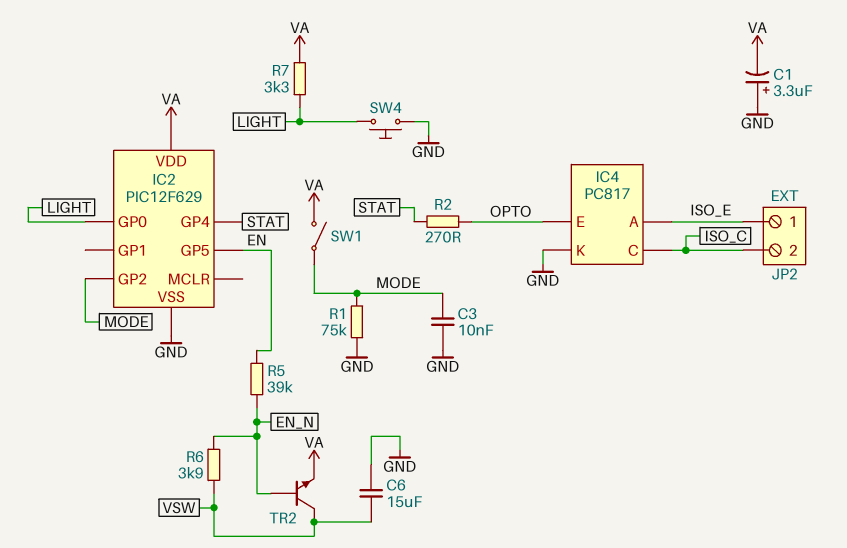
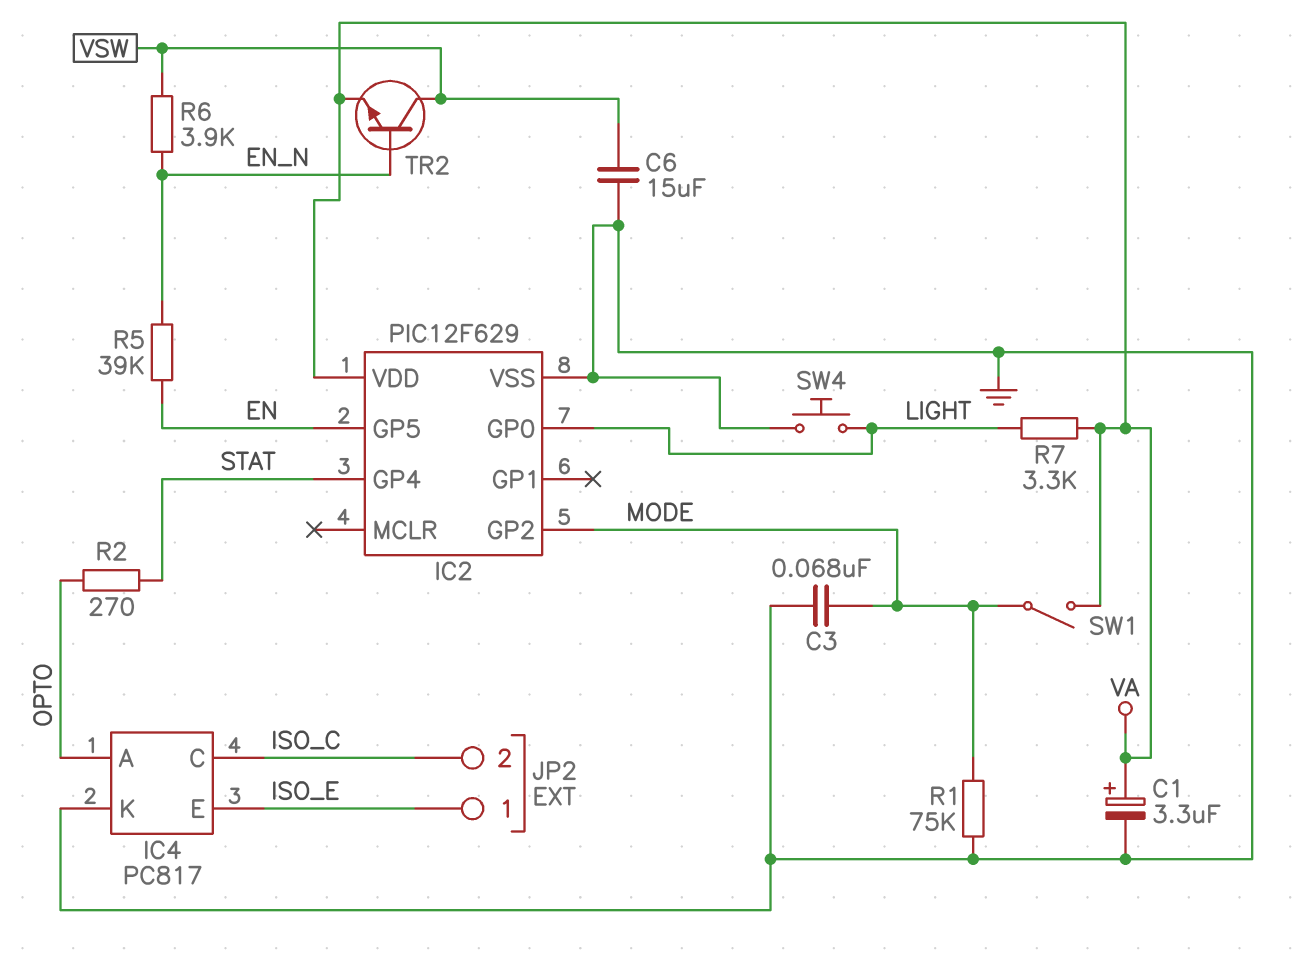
C1: 3.3uF (plus GND, minus VA) -> 3.3uF (plus VA, minus GND)
C3: 10nF (GND, MODE) -> 68nF (GND, MODE)
IC4 pin A: ISO_E -> OPTO
IC4 pin E: OPTO -> ISO_E

